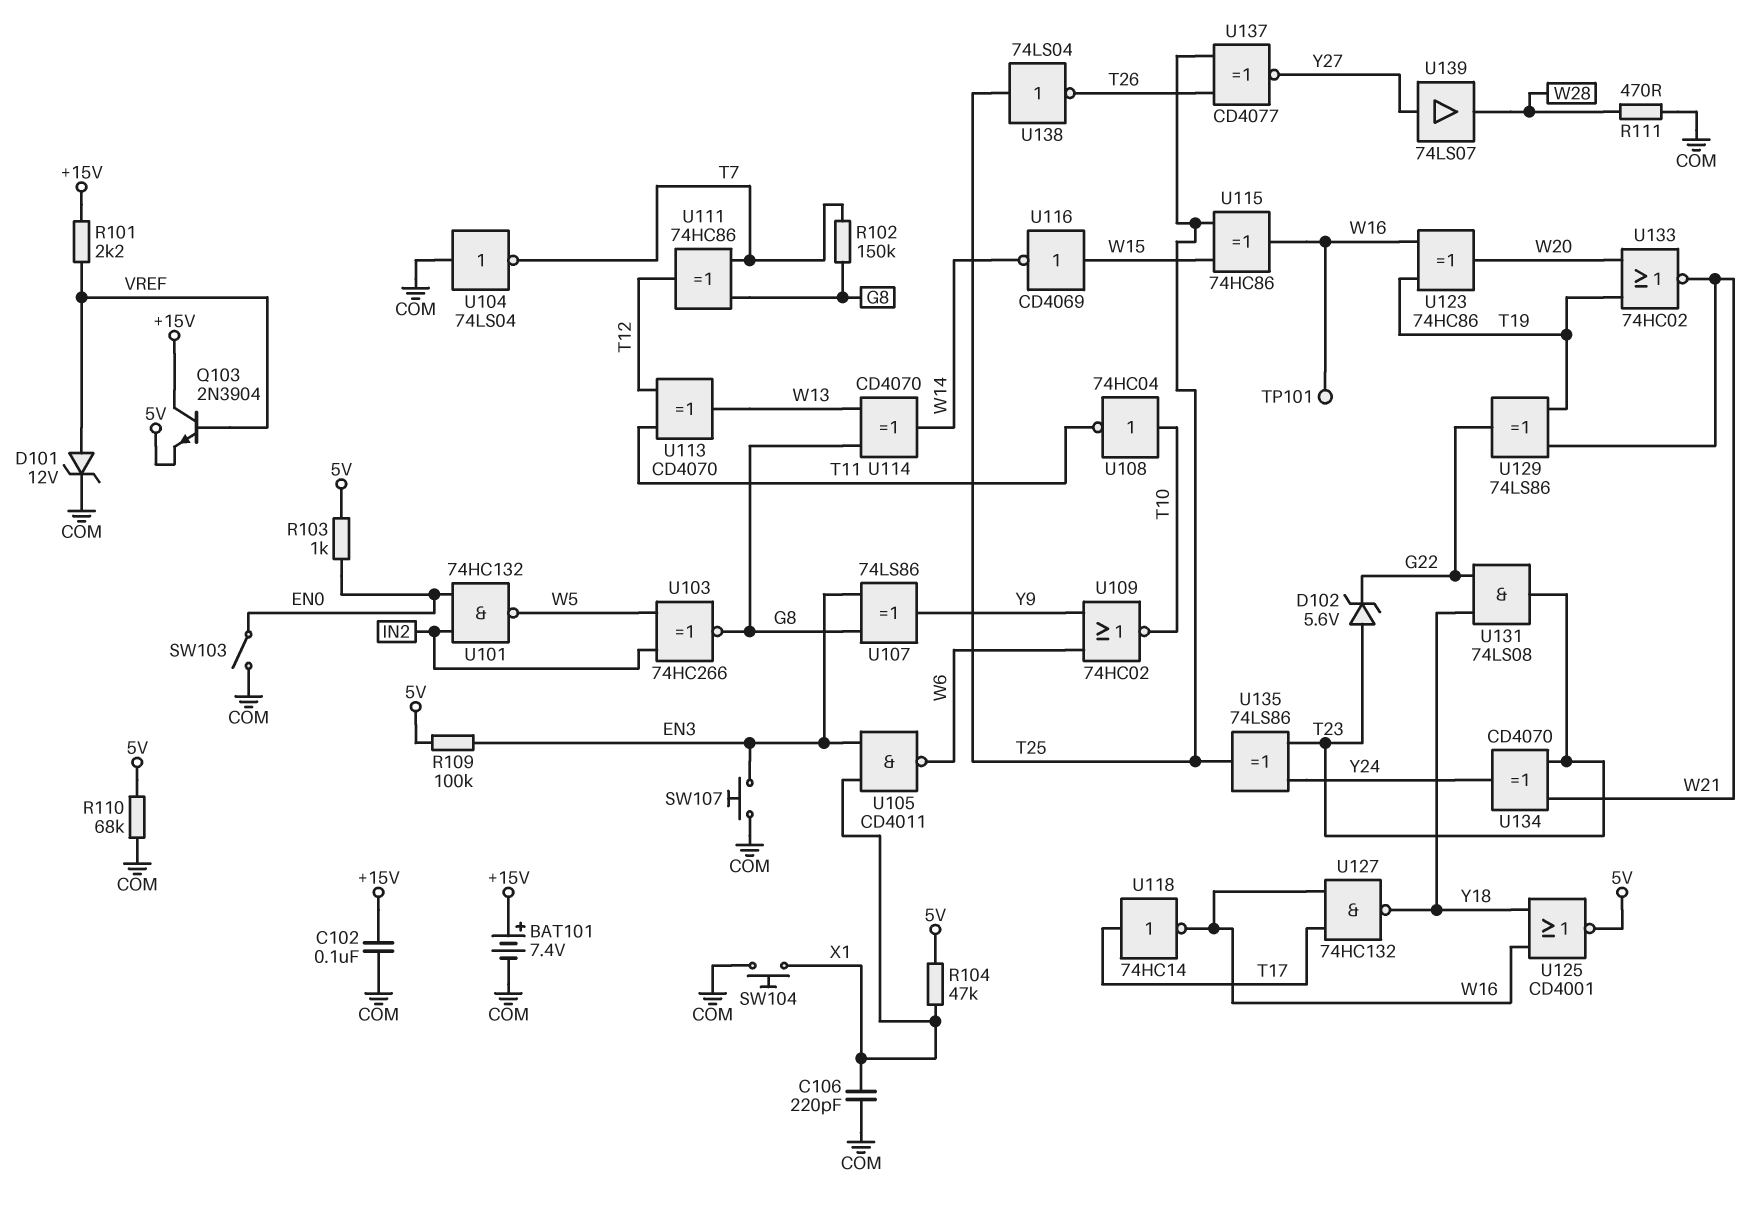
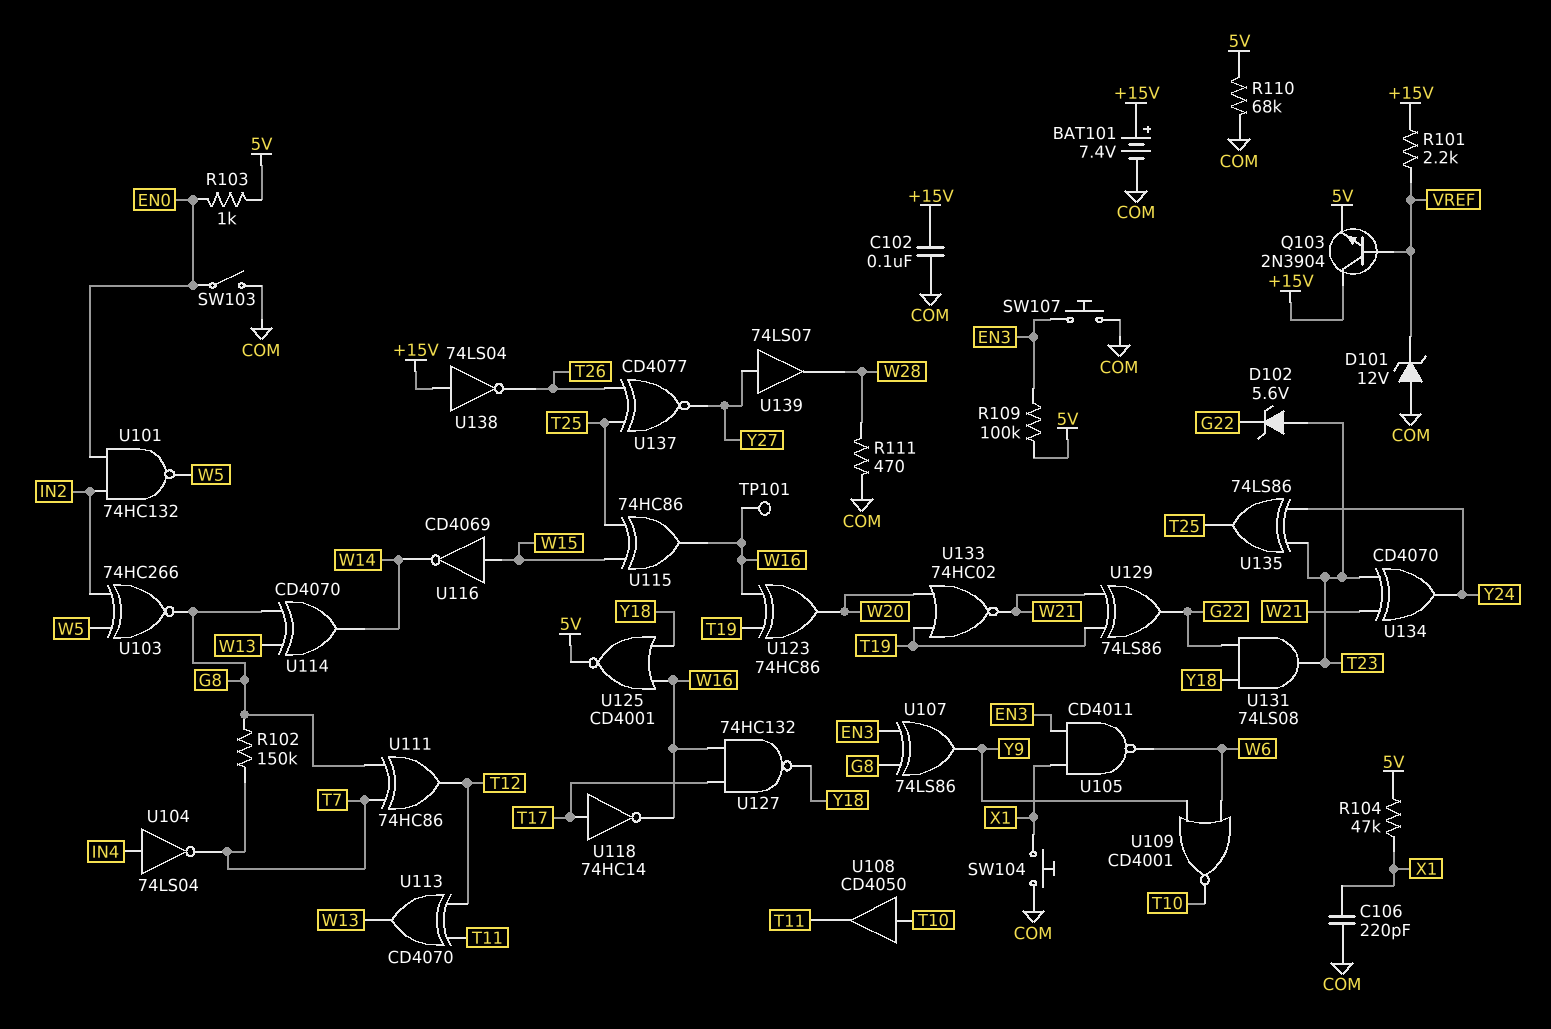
D101: zener 12V (A VREF, K COM) -> zener 12V (A COM, K VREF)
U104: NOT 74LS04 (in COM, out T7) -> NOT 74LS04 (in IN4, out T7)
U108: NOT 74HC04 (in T10, out T11) -> buffer CD4050 (in T10, out T11)
U109: NOR 74HC02 (in W6, in Y9, out T10) -> NOR CD4001 (in W6, in Y9, out T10)
U138: NOT 74LS04 (in T25, out T26) -> NOT 74LS04 (in +15V, out T26)

